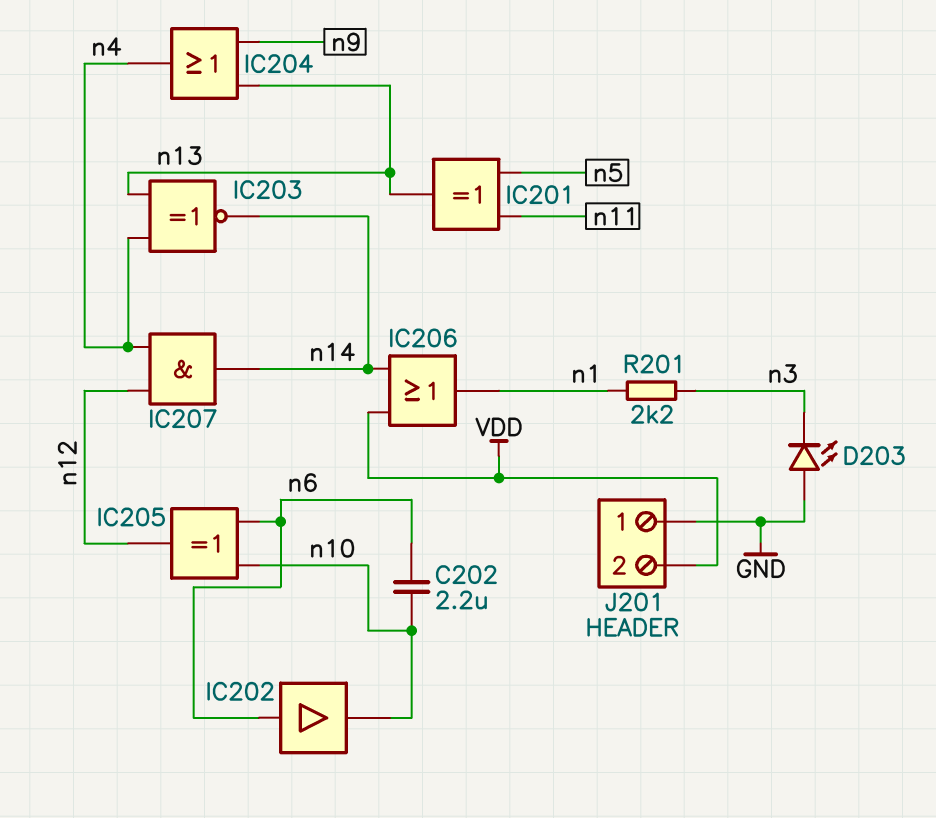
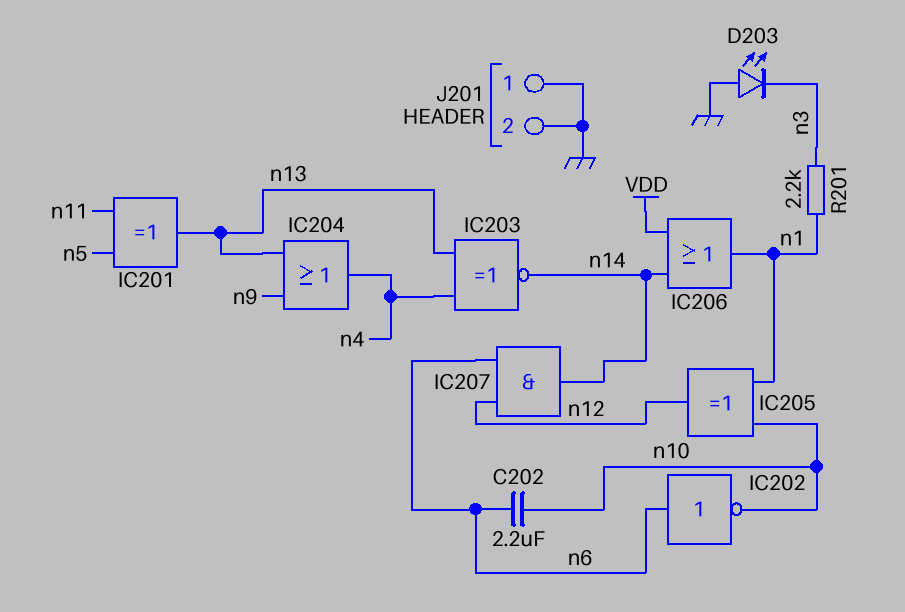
IC202: buffer (in n6, out n10) -> NOT (in n6, out n10)
IC205: XOR (in n6, in n10, out n12) -> XOR (in n1, in n10, out n12)
IC207: AND (in n4, in n12, out n14) -> AND (in n6, in n12, out n14)
J201 pin 2: VDD -> GND

